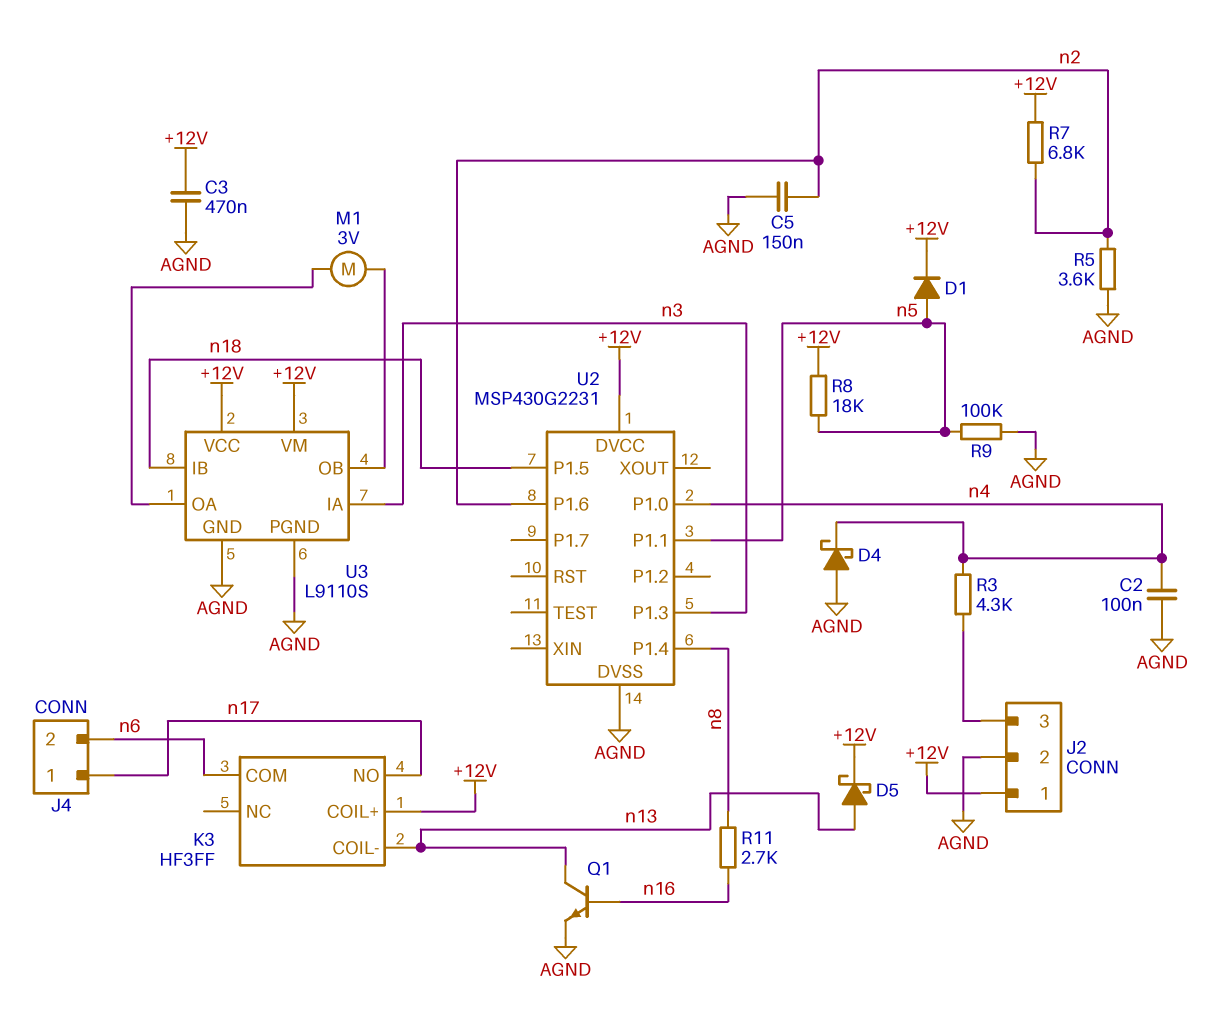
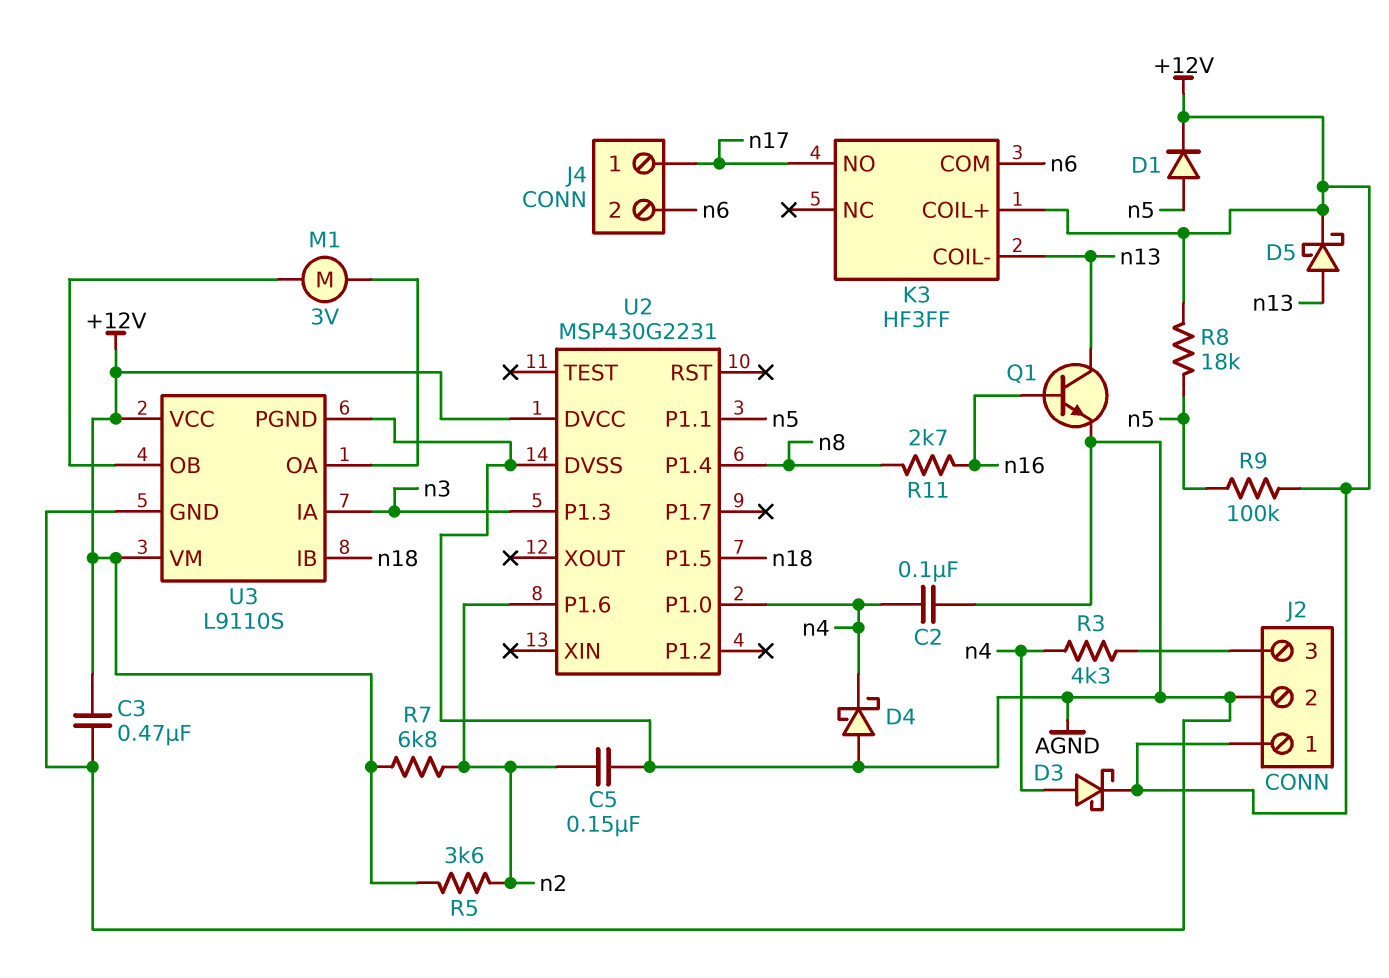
D3: none -> schottky (A n4, K +12V)
R5: 3.6k (AGND, n2) -> 3.6k (+12V, n2)
R9: 100k (AGND, n5) -> 100k (+12V, n5)

